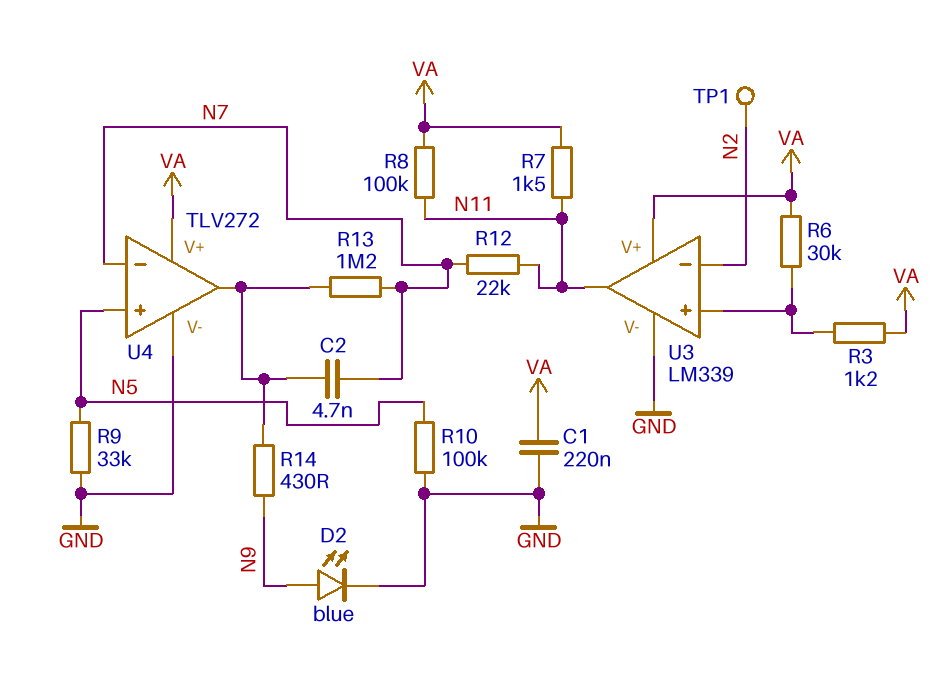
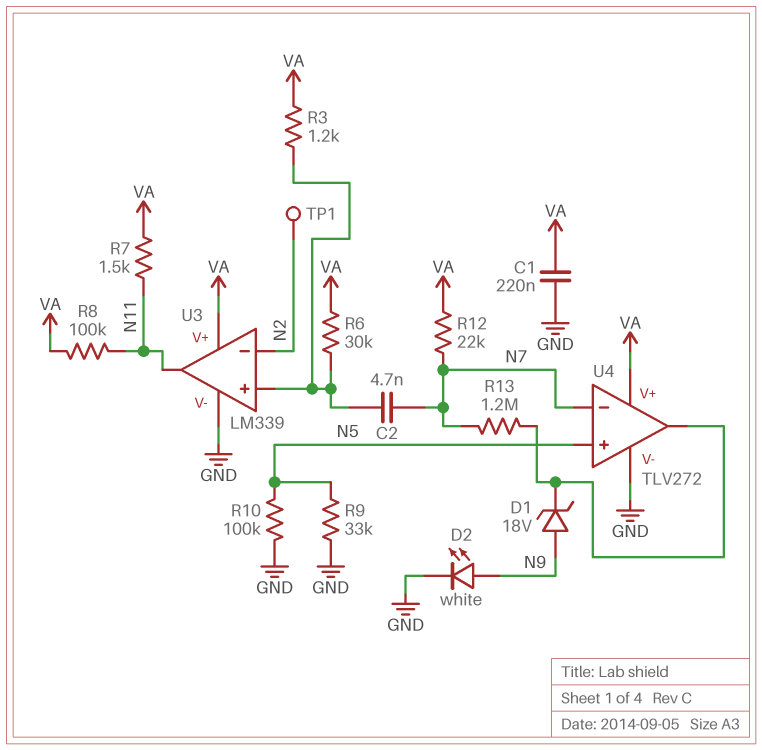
C2: 4.7nF (N7, U4/out) -> 4.7nF (N7, U3/in+)
D1: none -> zener 18V (A N9, K U4/out)
D2: LED blue (A N9, K GND) -> LED white (A N9, K GND)
R12: 22k (N7, N11) -> 22k (N7, VA)
R14: 430 (N9, U4/out) -> none

